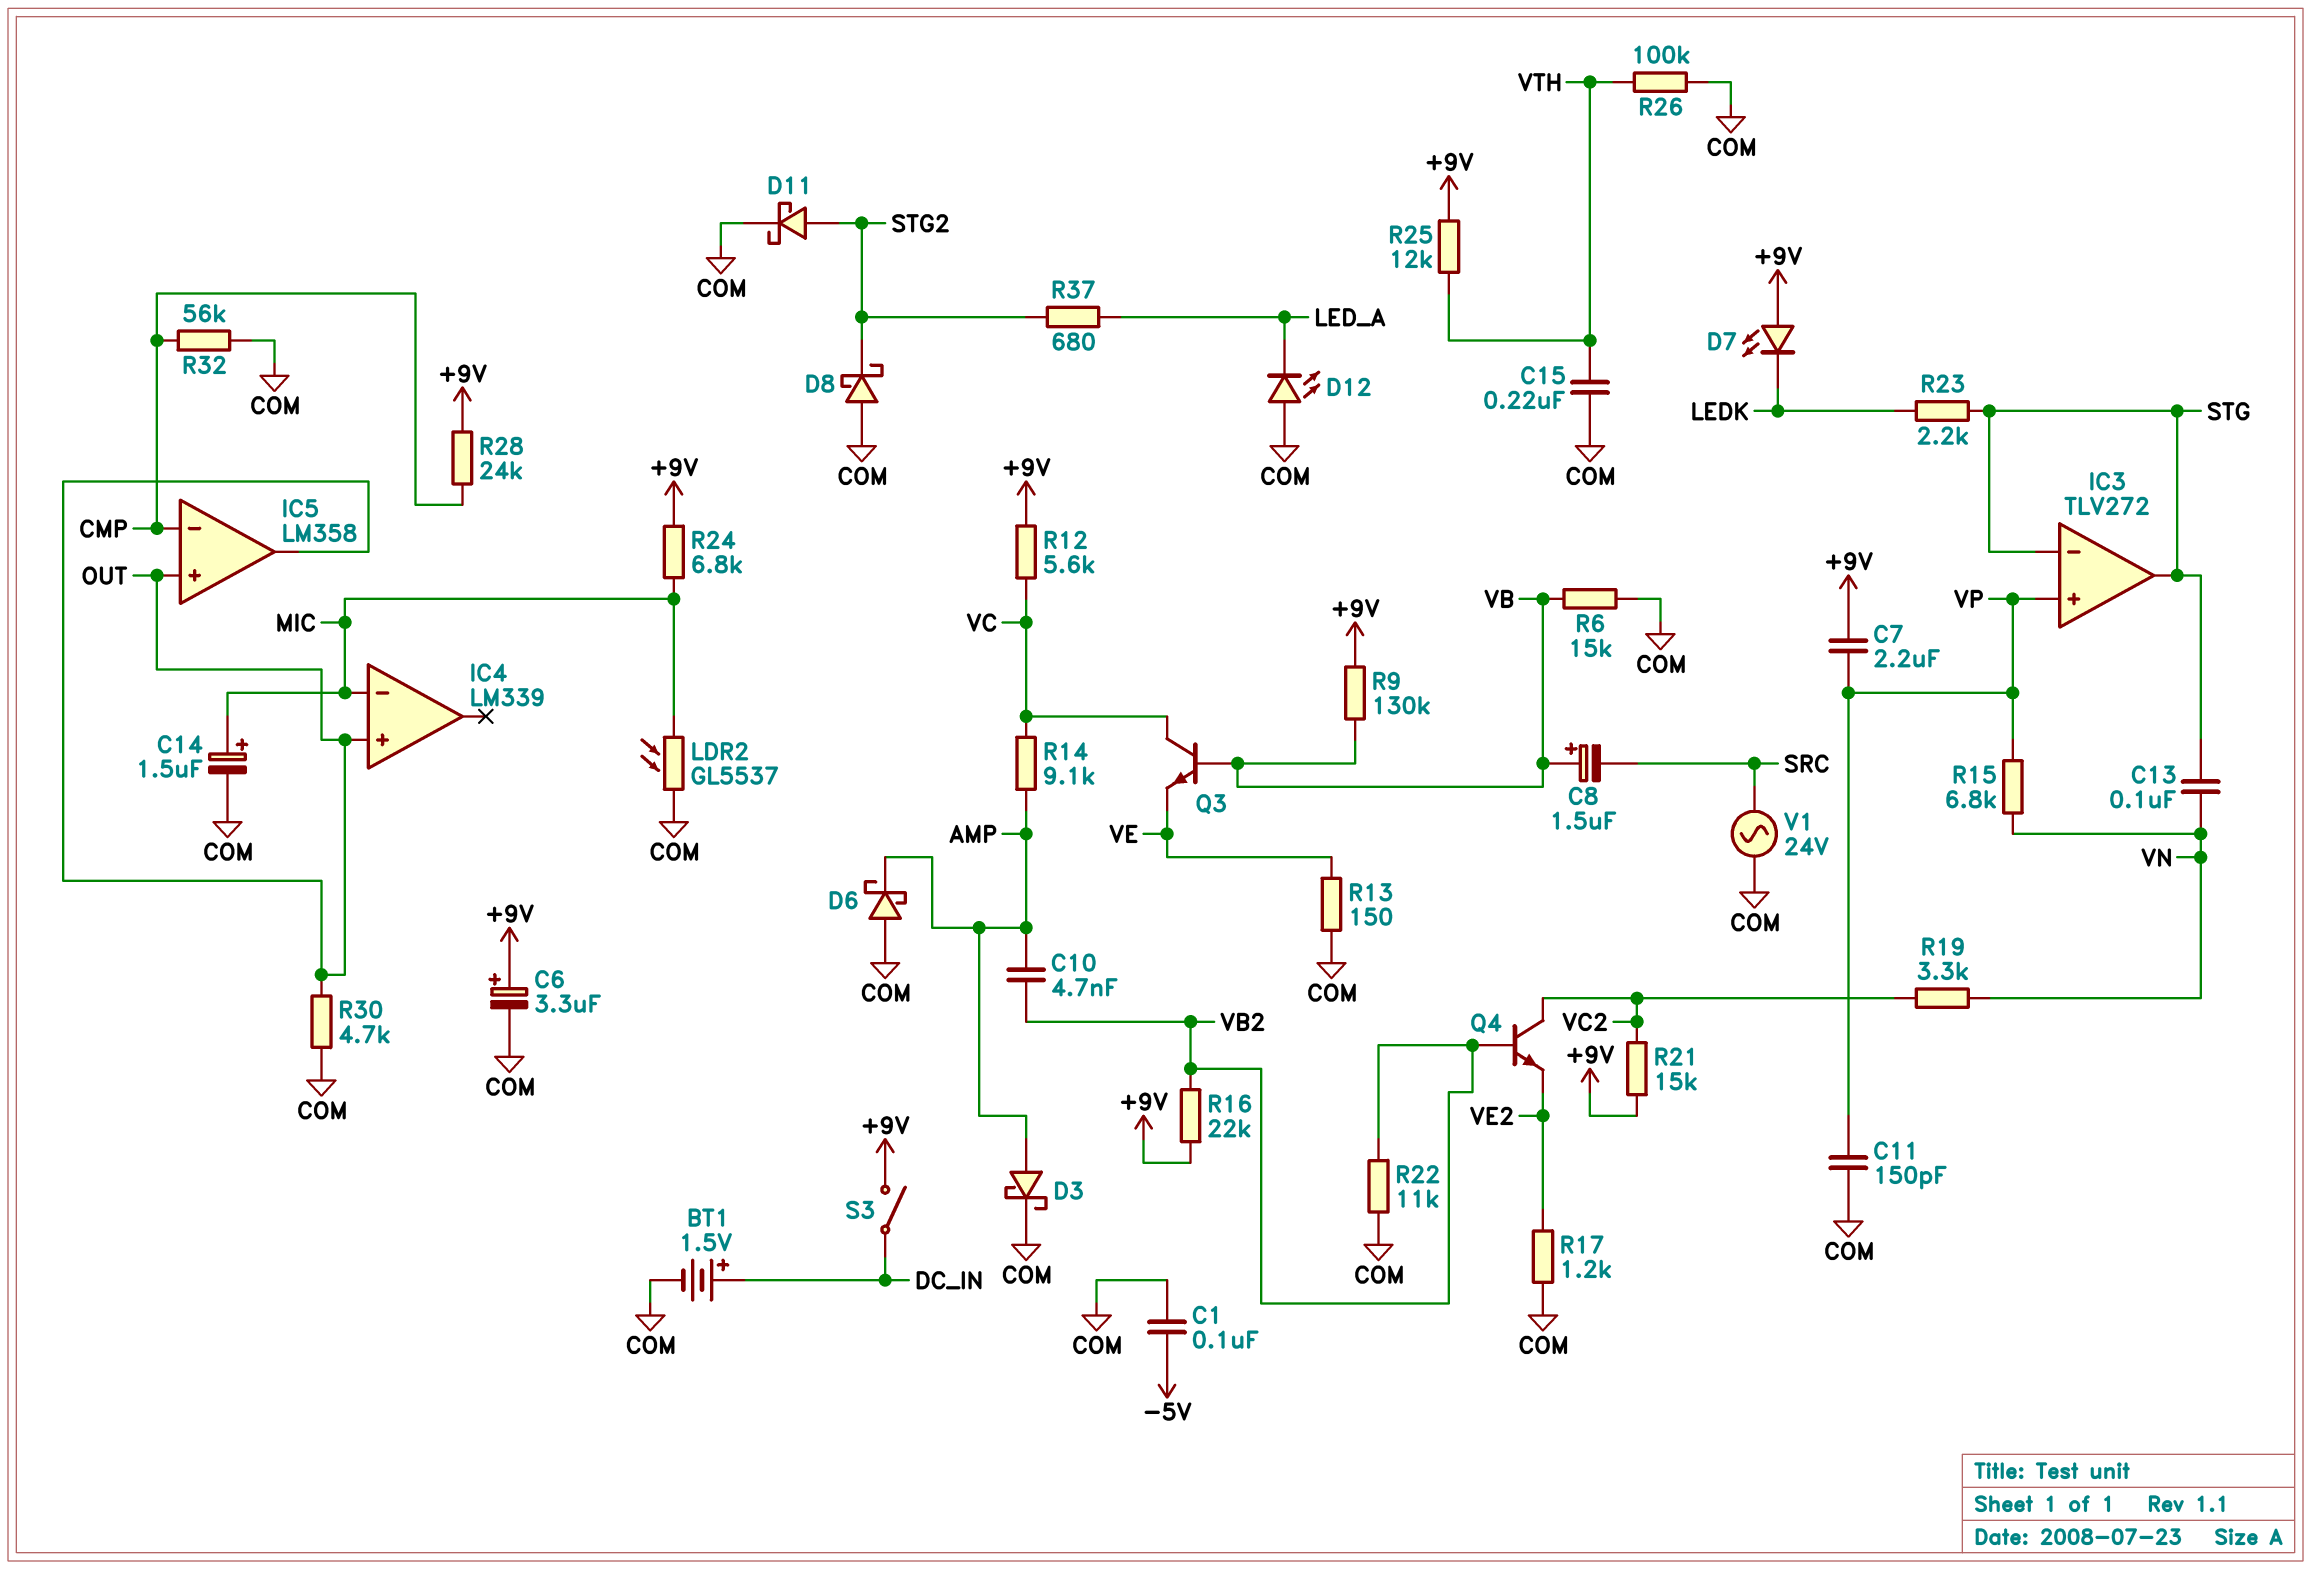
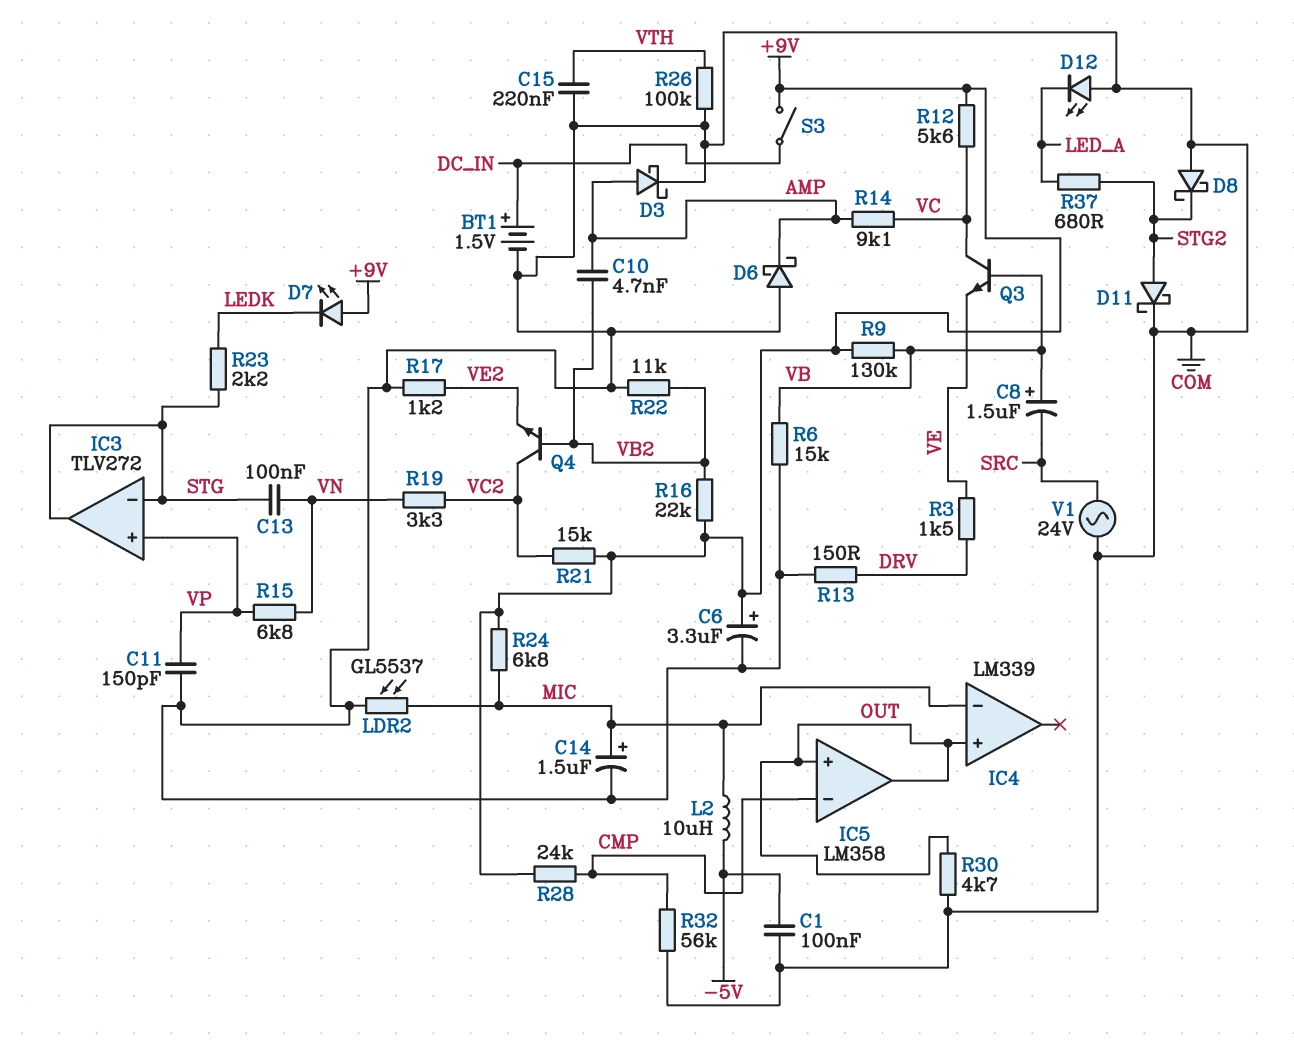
C7: 2.2uF (+9V, VP) -> none
L2: none -> 10uH (-5V, MIC)
R3: none -> 1.5k (DRV, VE)
R13: 150 (COM, VE) -> 150 (COM, DRV)
R25: 12k (+9V, VTH) -> none

